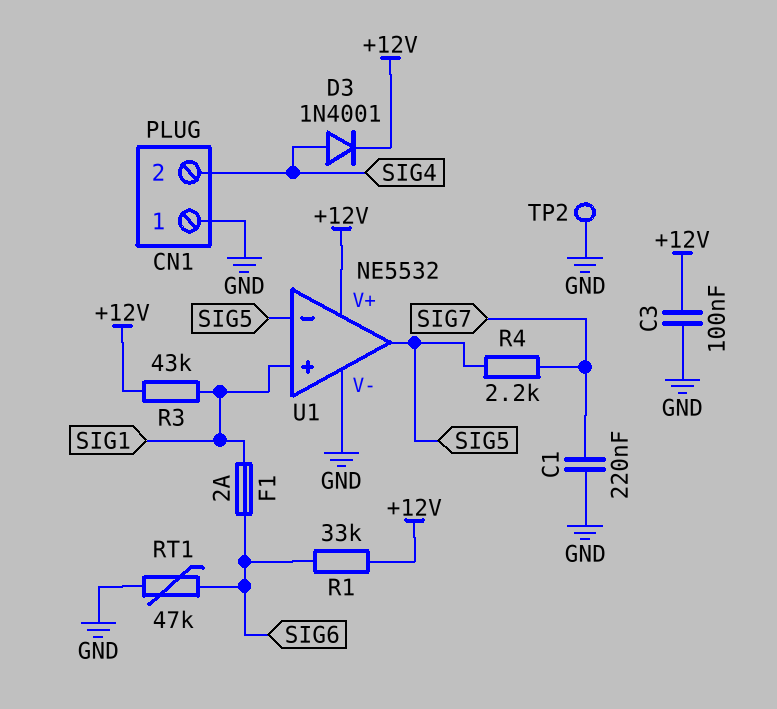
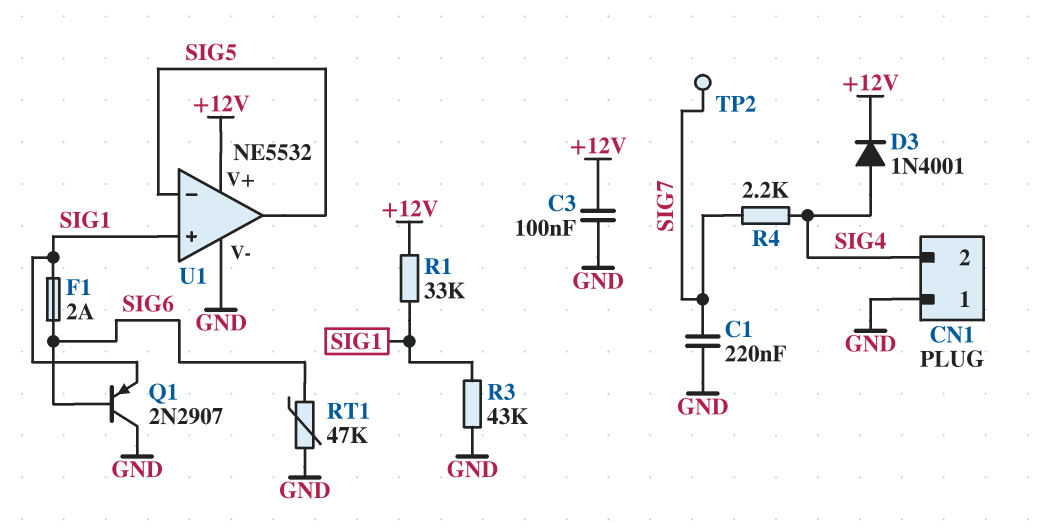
Q1: none -> PNP 2N2907 (B SIG6, C GND, E SIG1)
R1: 33k (+12V, SIG6) -> 33k (+12V, SIG1)
R3: 43k (+12V, SIG1) -> 43k (GND, SIG1)
R4: 2.2k (SIG5, SIG7) -> 2.2k (SIG4, SIG7)
TP2: test point (GND) -> test point (SIG7)

